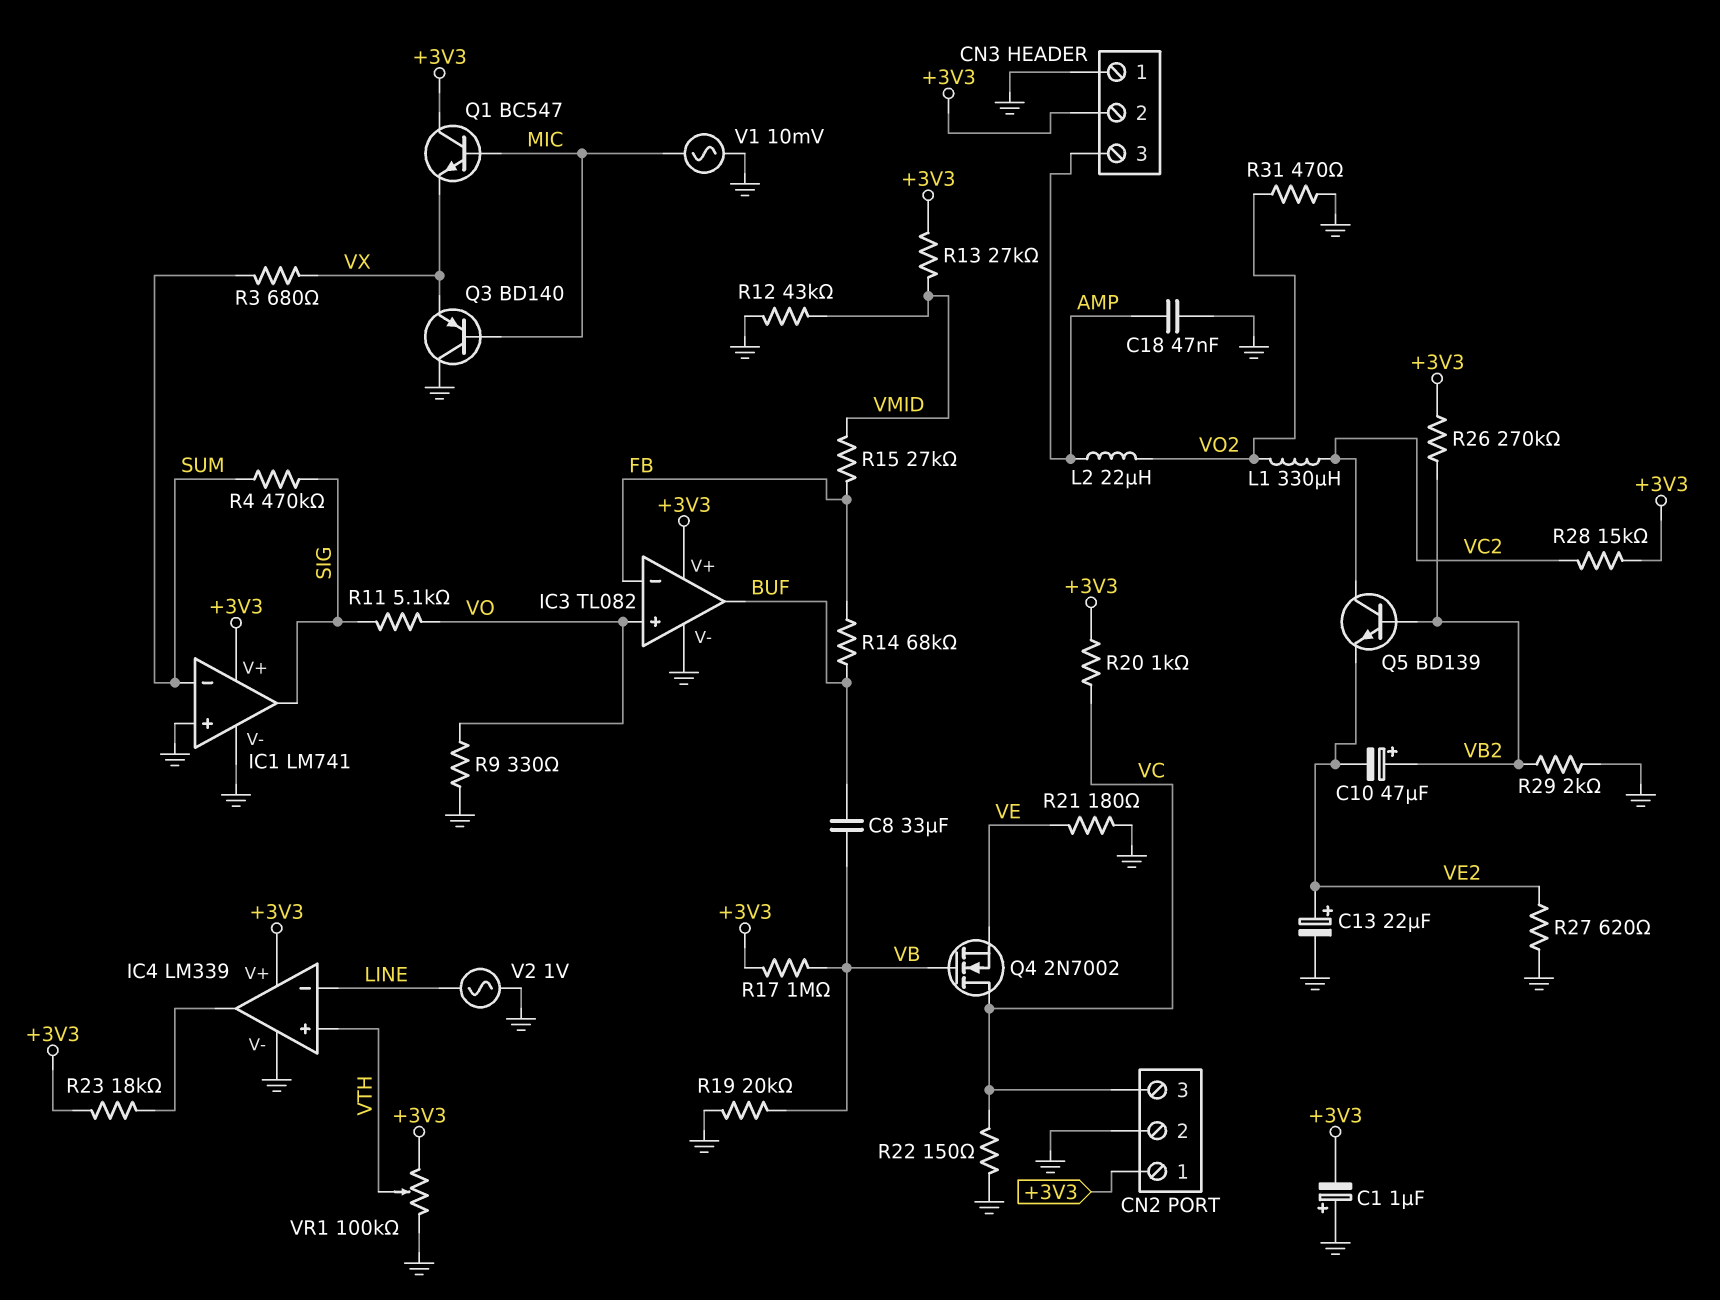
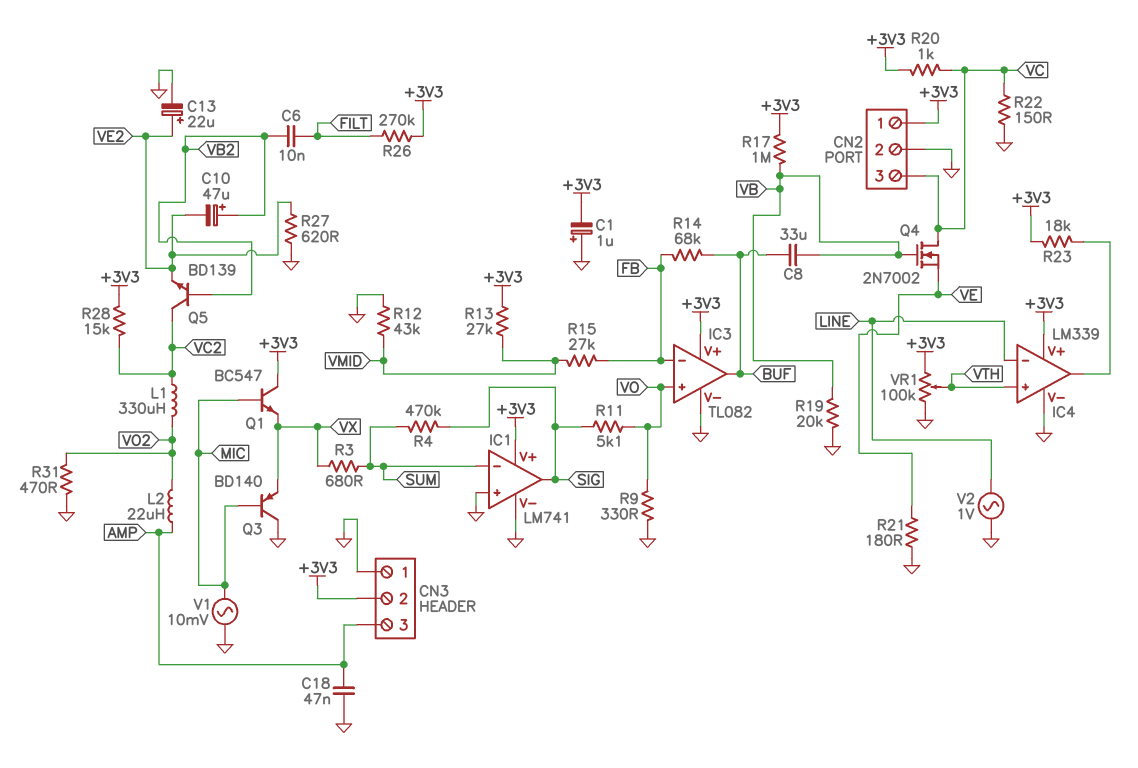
C6: none -> 10nF (FILT, VB2)
R26: 270k (+3V3, VB2) -> 270k (+3V3, FILT)
R29: 2k (GND, VB2) -> none

